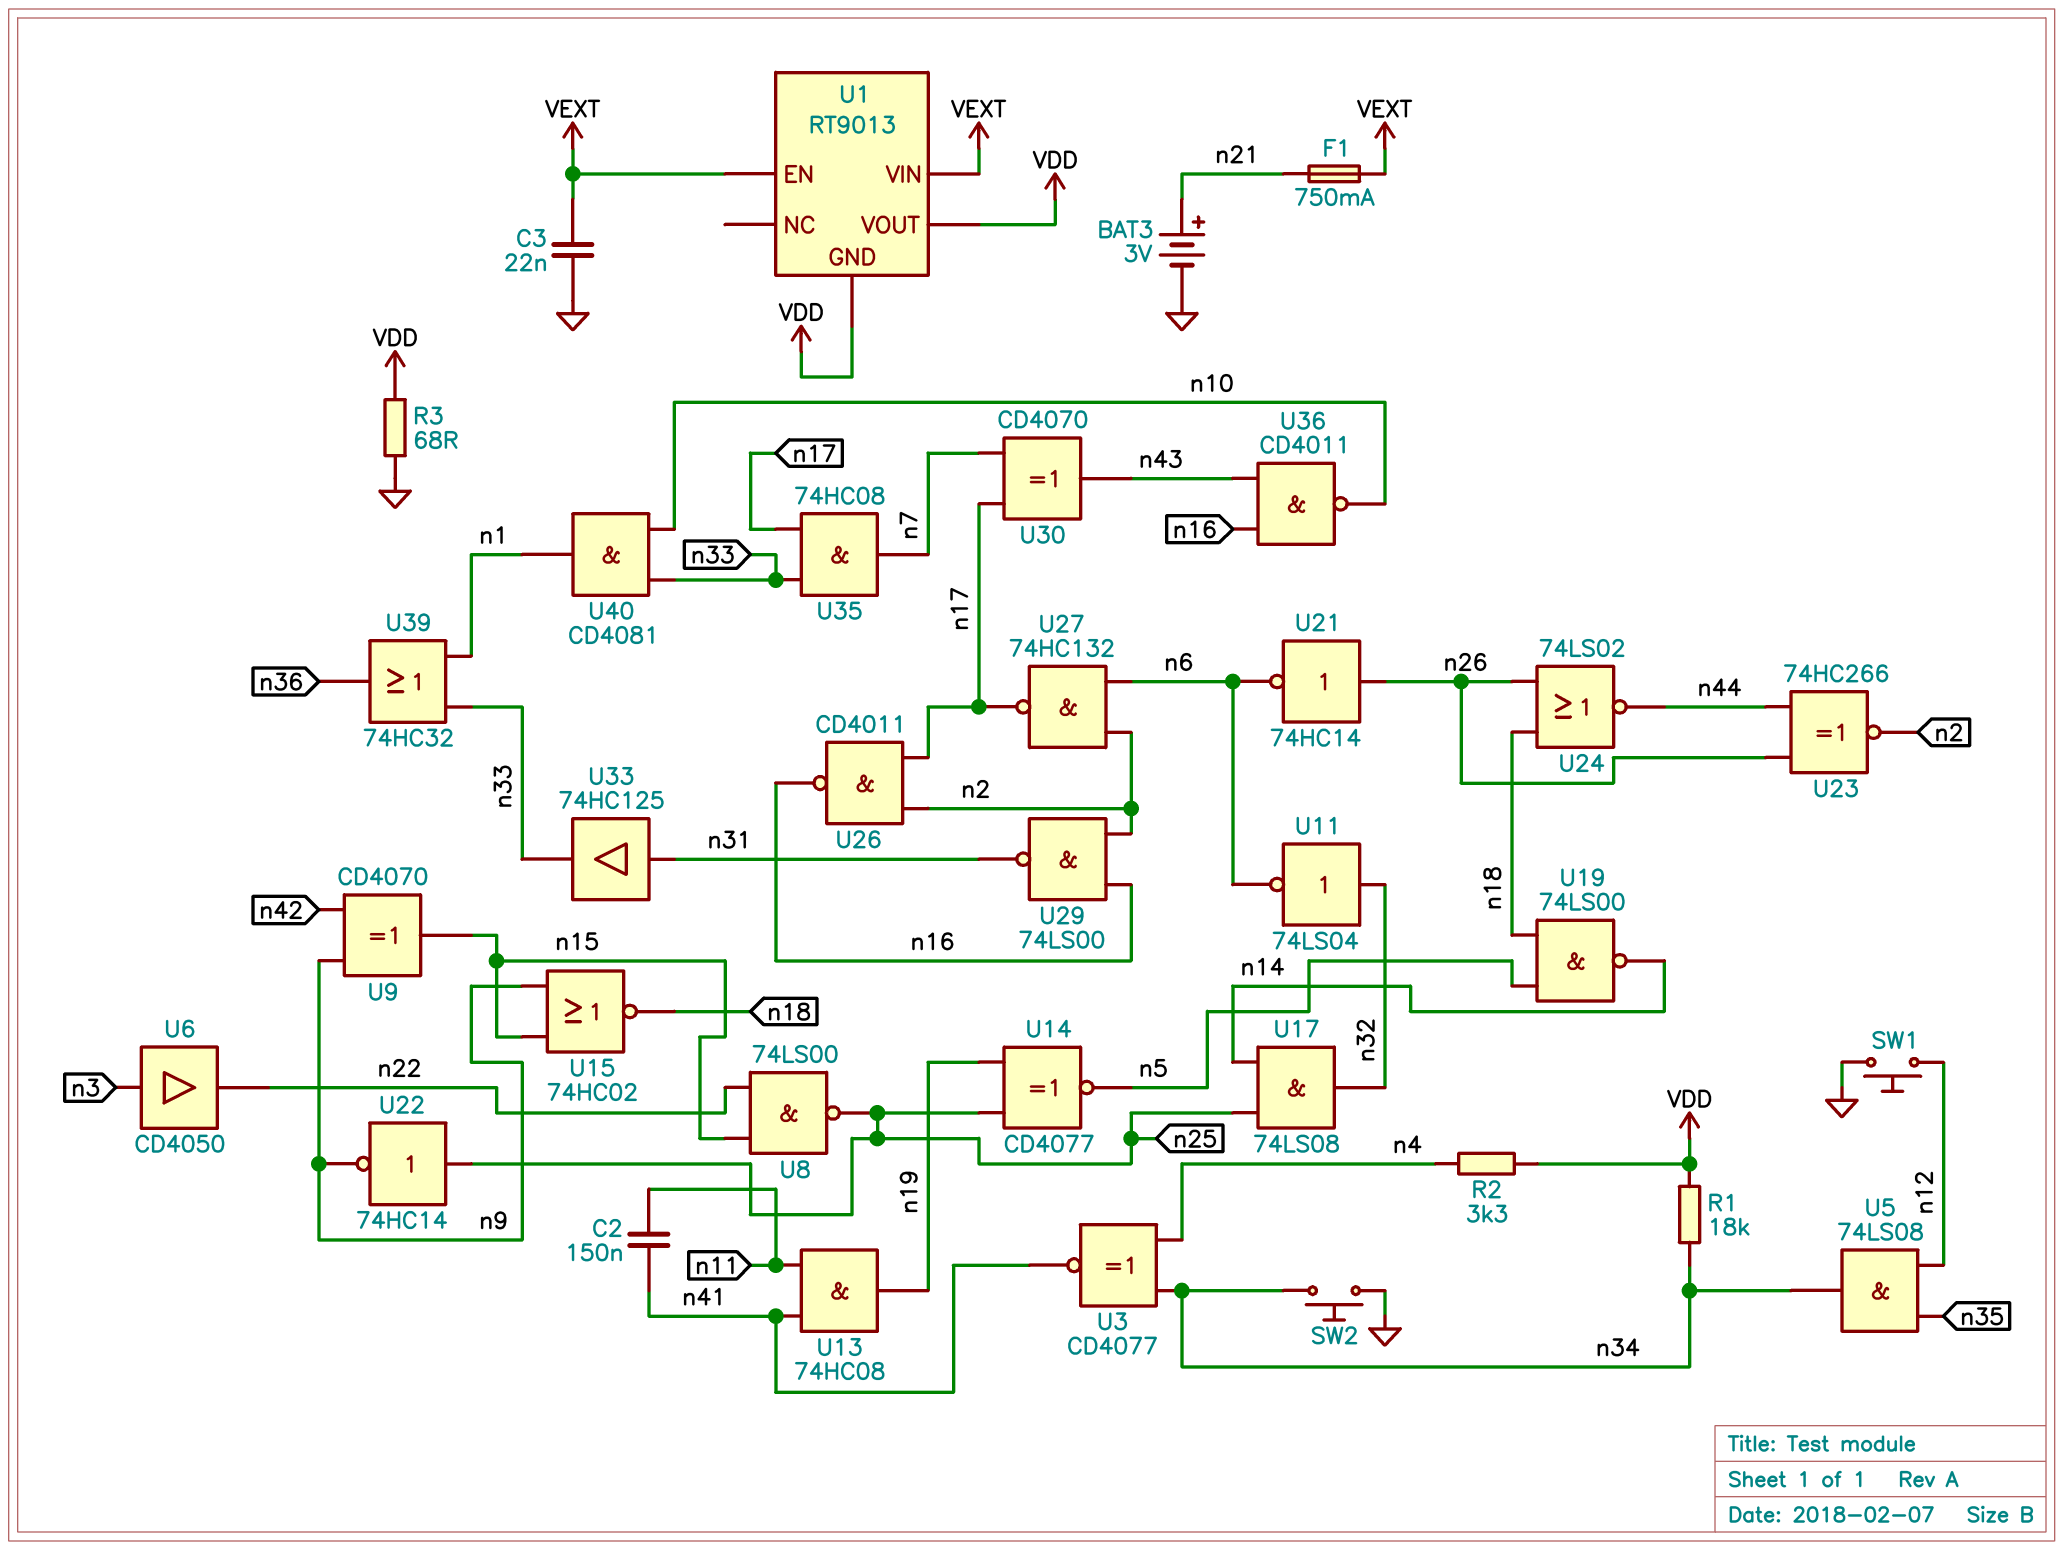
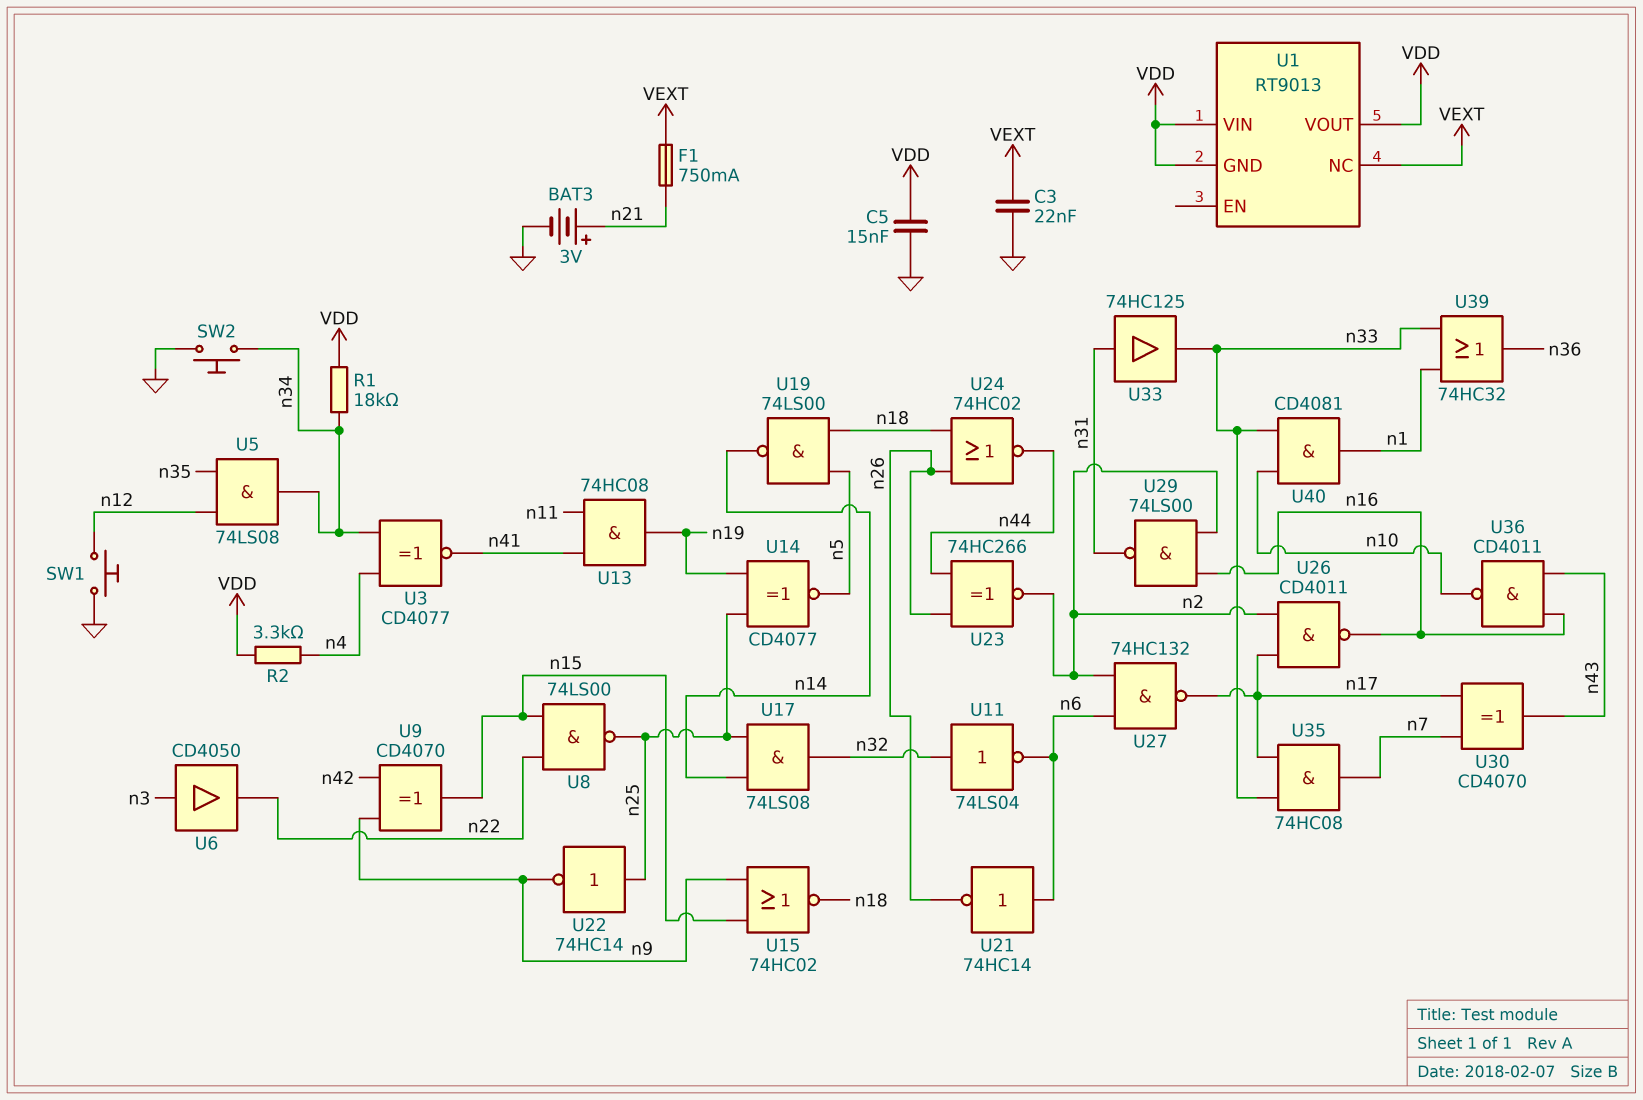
C2: 150nF (n11, n41) -> none
C5: none -> 15nF (GND, VDD)
R3: 68 (GND, VDD) -> none
U1 pin EN: VEXT -> none
U1 pin NC: none -> VEXT
U1 pin VIN: VEXT -> VDD
U21: NOT 74HC14 (in n26, out n6) -> NOT 74HC14 (in n6, out n26)
U24: NOR 74LS02 (in n18, in n26, out n44) -> NOR 74HC02 (in n18, in n26, out n44)

